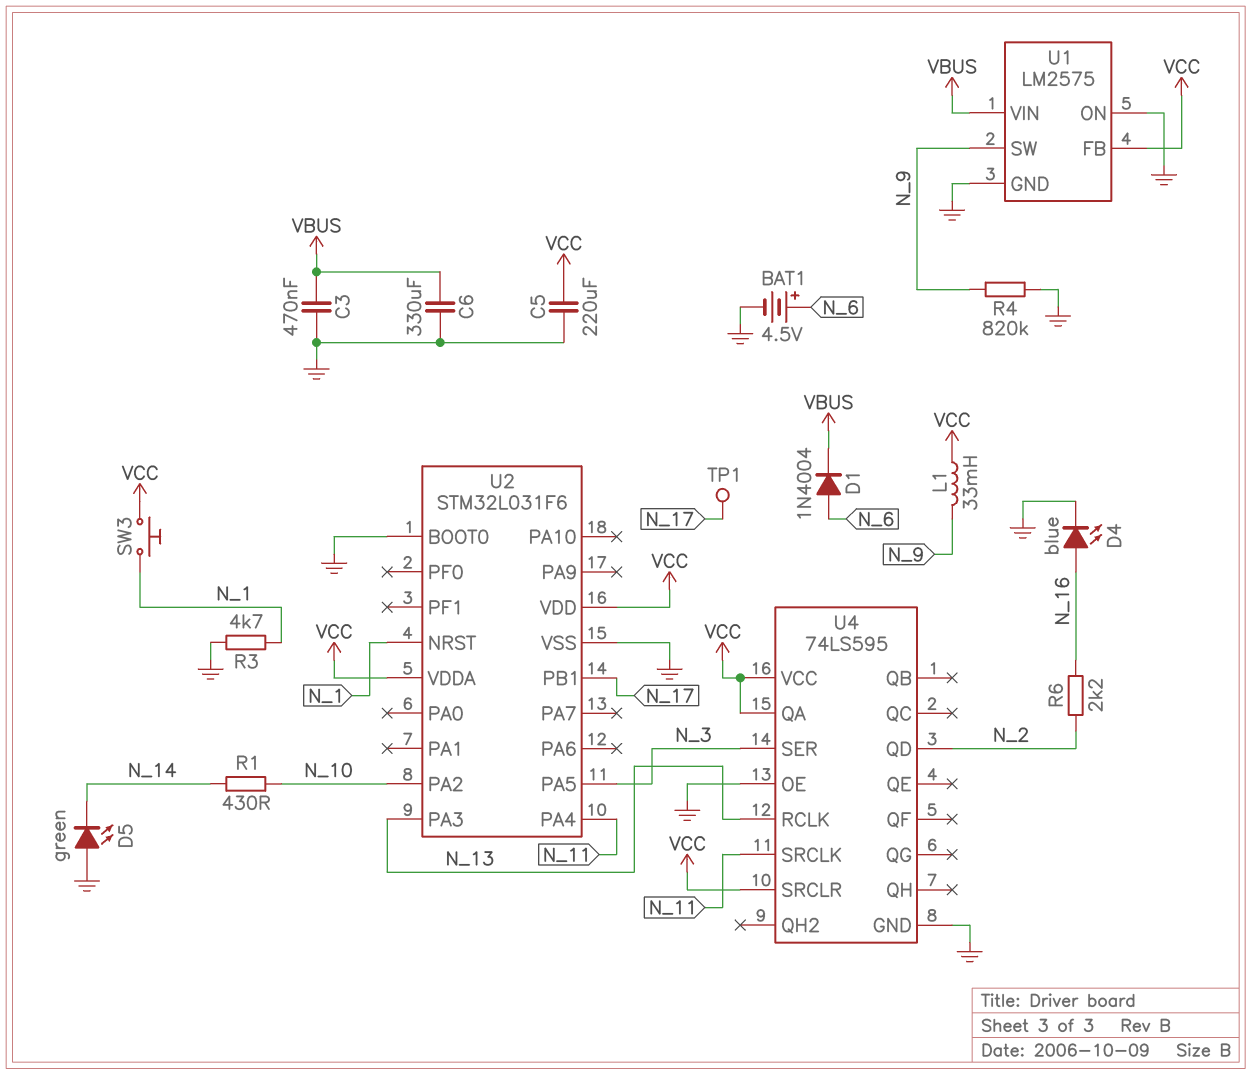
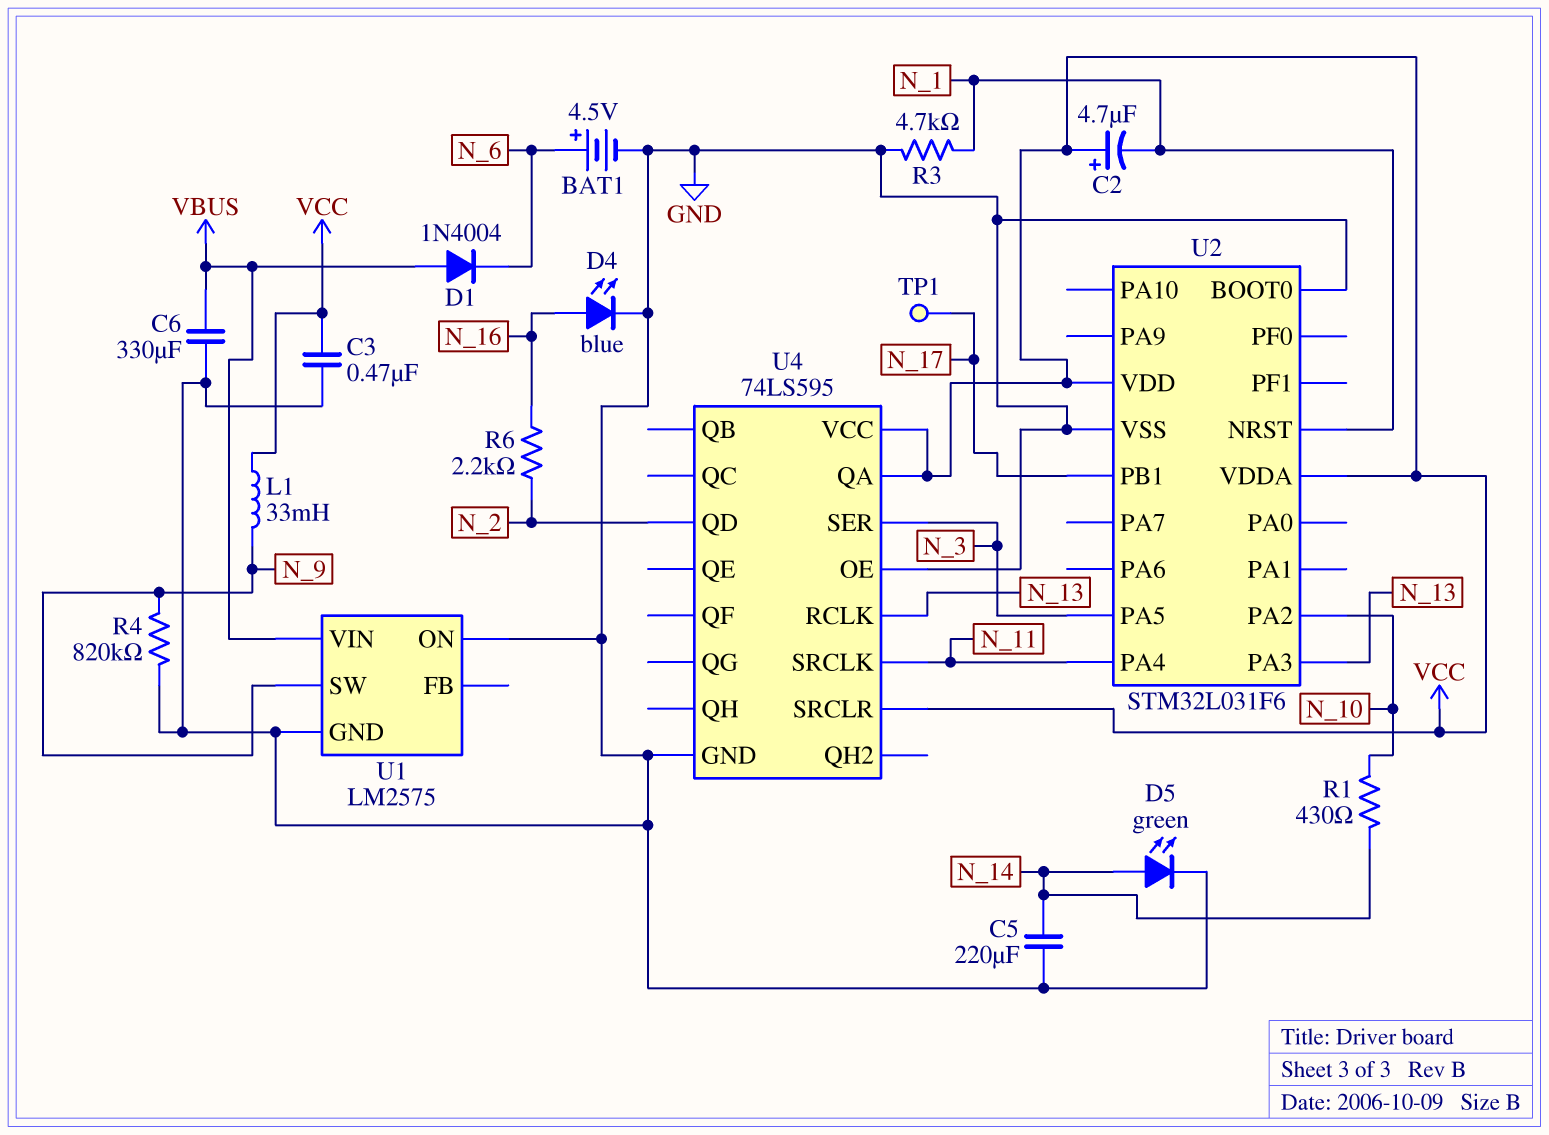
C2: none -> 4.7uF (plus VCC, minus N_1)
C3: 470nF (GND, VBUS) -> 470nF (GND, VCC)
C5: 220uF (GND, VCC) -> 220uF (GND, N_14)
D1: diode 1N4004 (A N_6, K VBUS) -> diode 1N4004 (A VBUS, K N_6)
D5: LED green (A GND, K N_14) -> LED green (A N_14, K GND)
SW3: button (N_1, VCC) -> none
U1 pin FB: VCC -> none

